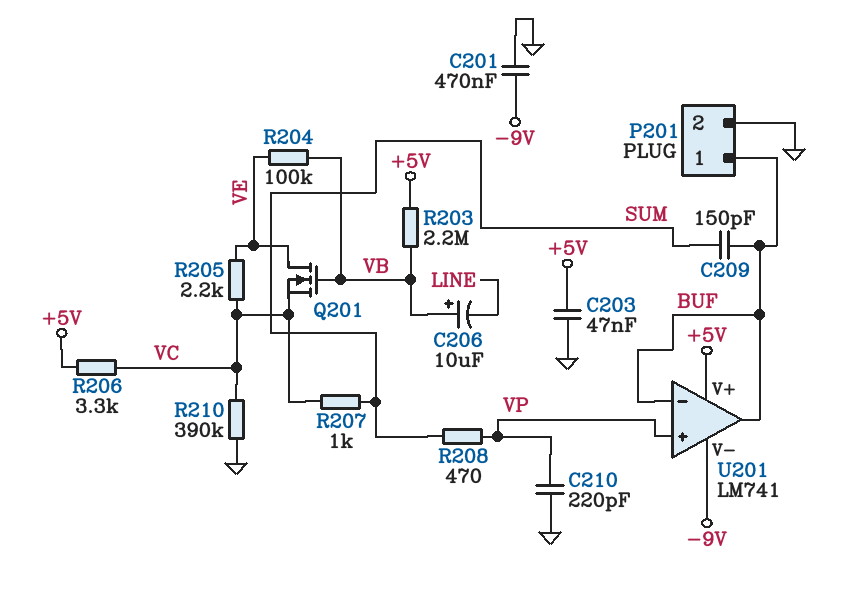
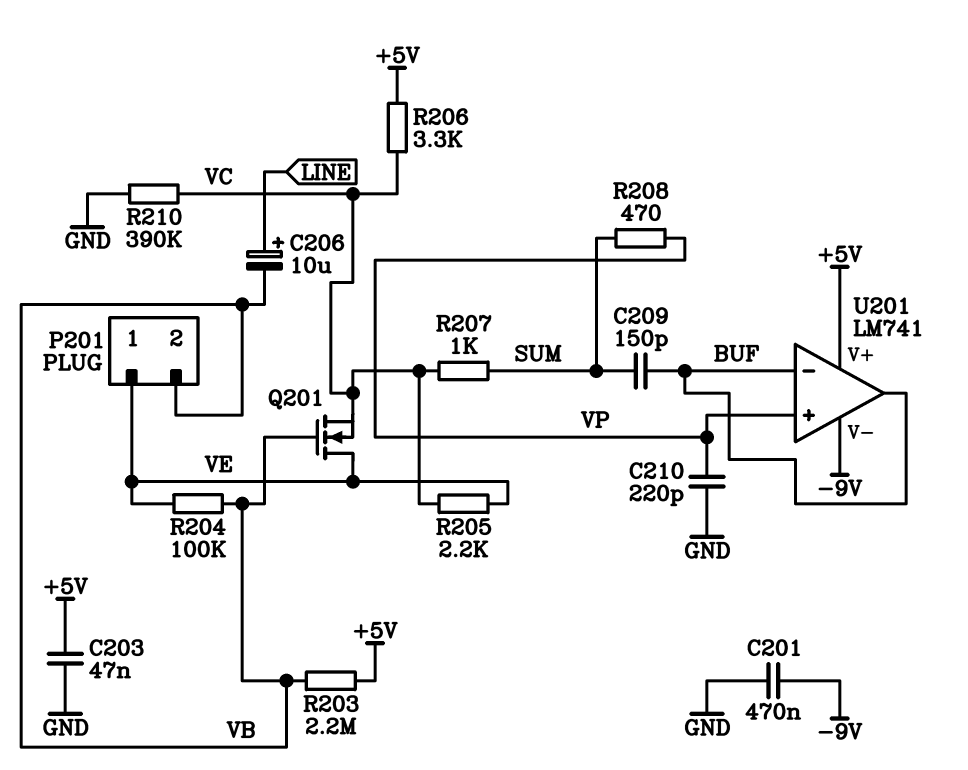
C206: 10uF (plus VB, minus LINE) -> 10uF (plus LINE, minus VB)
P201 pin 1: BUF -> VE
P201 pin 2: GND -> VB

